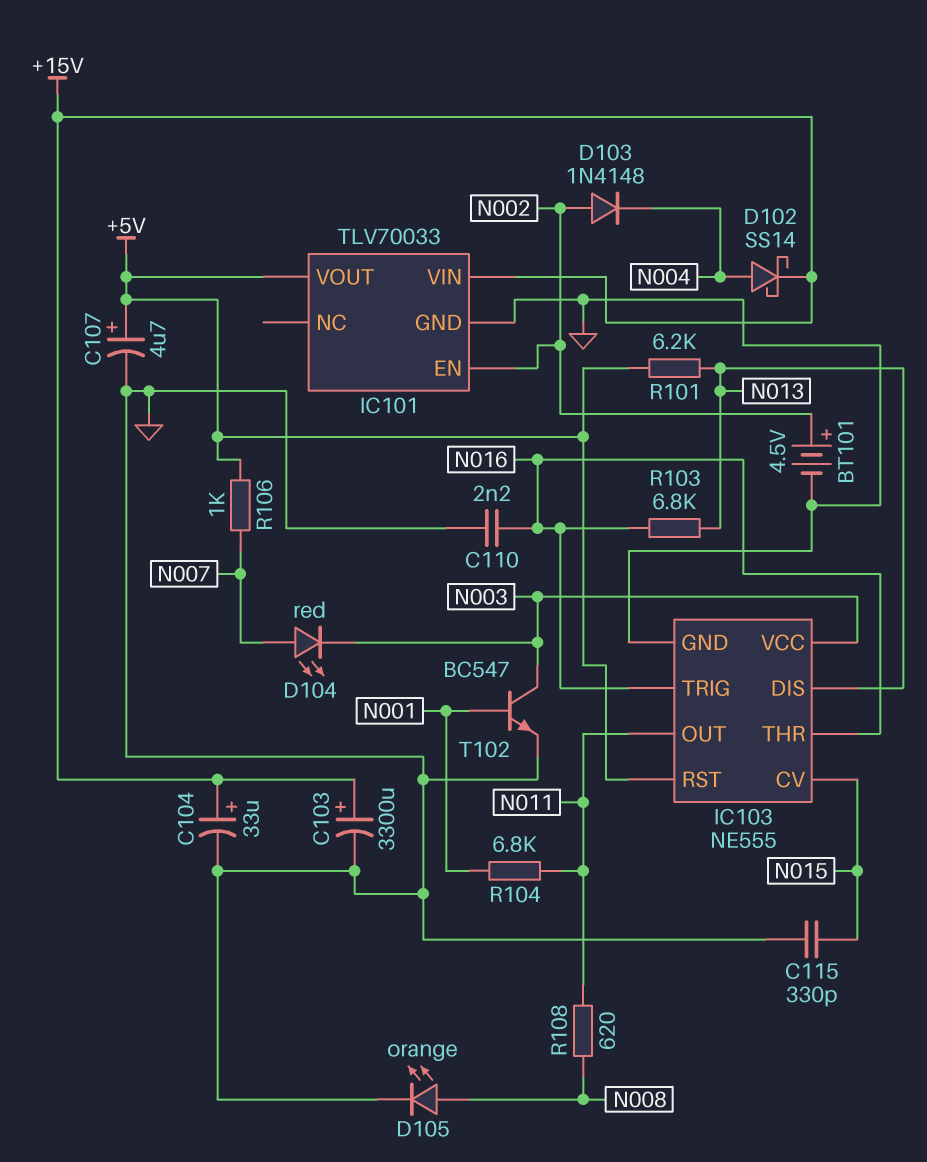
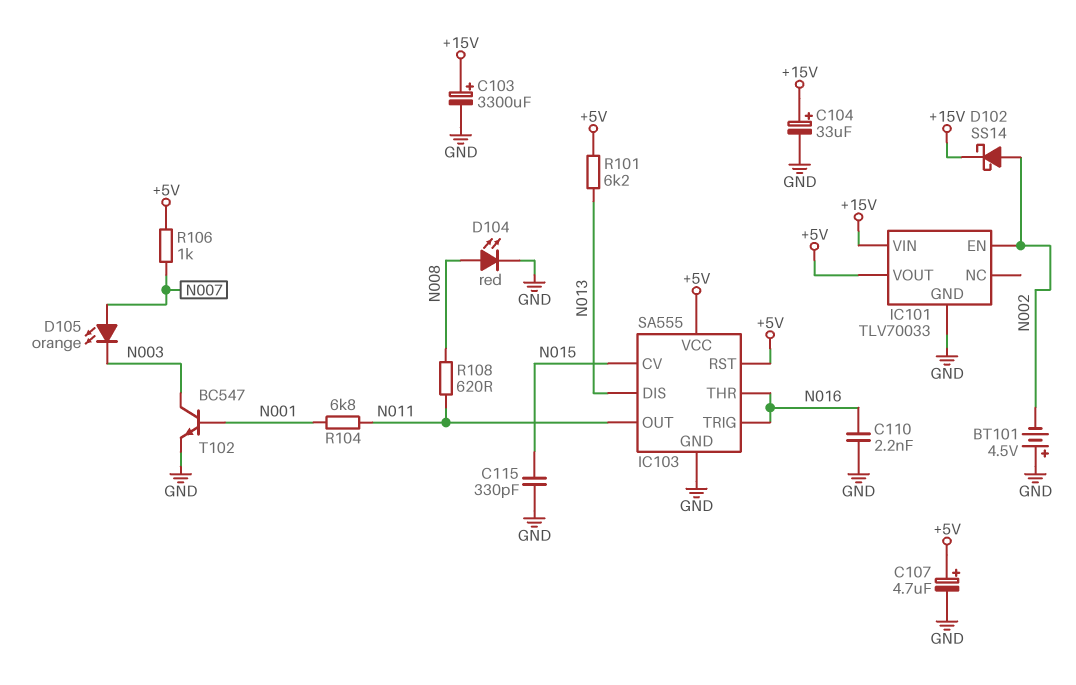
BT101: 4.5V (plus N002, minus GND) -> 4.5V (plus GND, minus N002)
D102: schottky SS14 (A N004, K +15V) -> schottky SS14 (A N002, K +15V)
D103: diode 1N4148 (A N002, K N004) -> none
D104: LED red (A N007, K N003) -> LED red (A N008, K GND)
D105: LED orange (A N008, K GND) -> LED orange (A N007, K N003)
IC103: NE555 -> SA555
IC103 pin VCC: N003 -> +5V
R103: 6.8k (N013, N016) -> none

